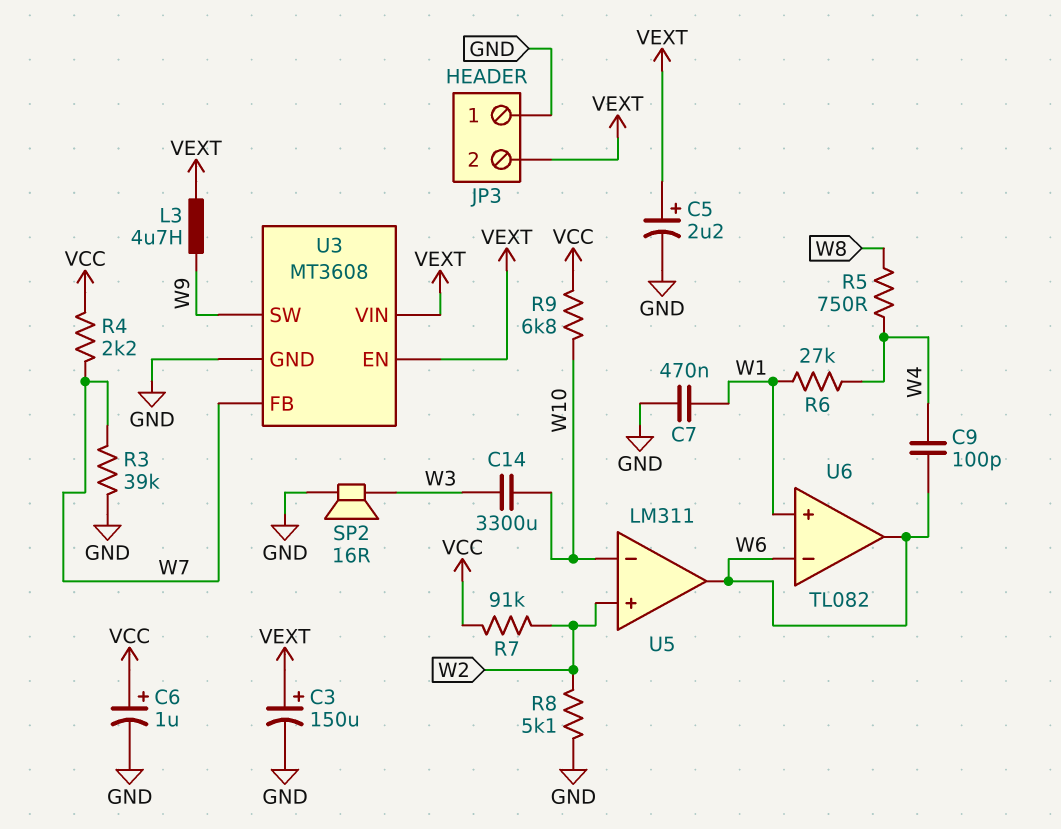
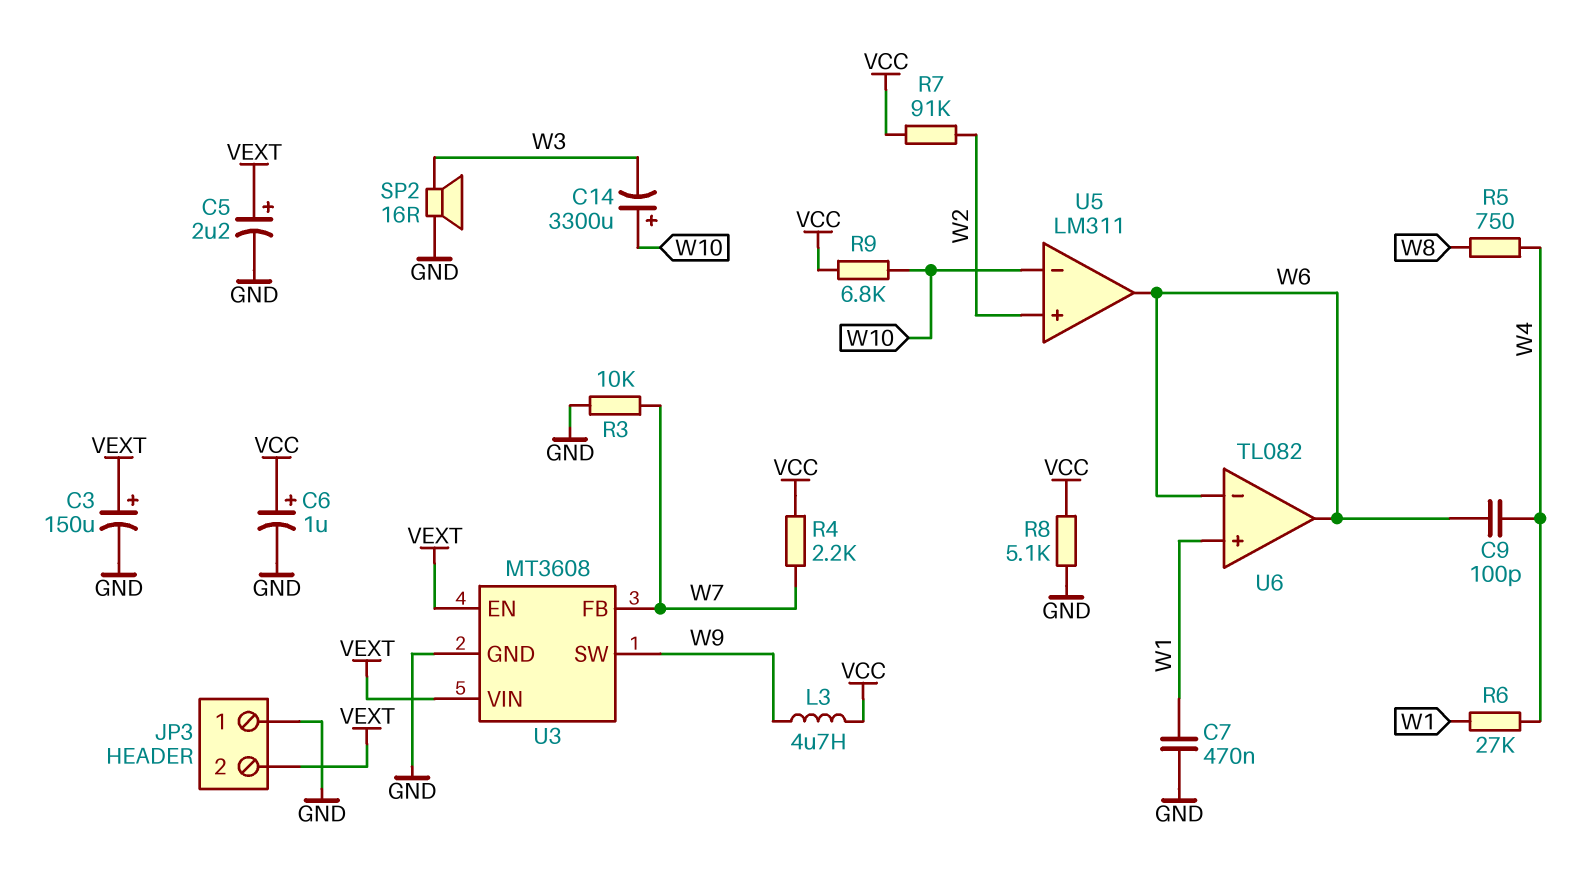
C14: 3300uF (W3, W10) -> 3300uF (plus W10, minus W3)
L3: 4.7uH (VEXT, W9) -> 4.7uH (VCC, W9)
R3: 39k (GND, W7) -> 10k (GND, W7)
R8: 5.1k (GND, W2) -> 5.1k (GND, VCC)

